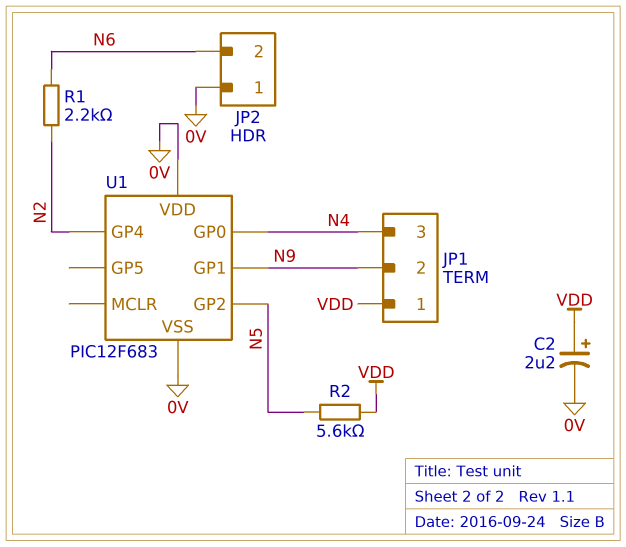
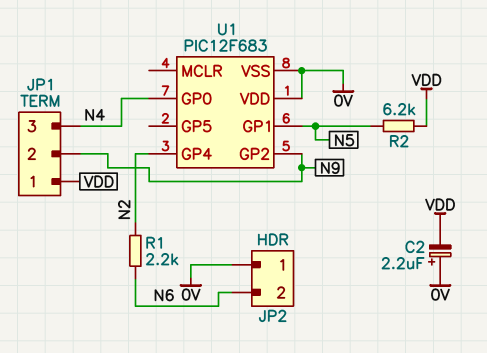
C2: 2.2uF (plus VDD, minus 0V) -> 2.2uF (plus 0V, minus VDD)
R2: 5.6k (N5, VDD) -> 6.2k (N5, VDD)
U1 pin GP1: N9 -> N5
U1 pin GP2: N5 -> N9

